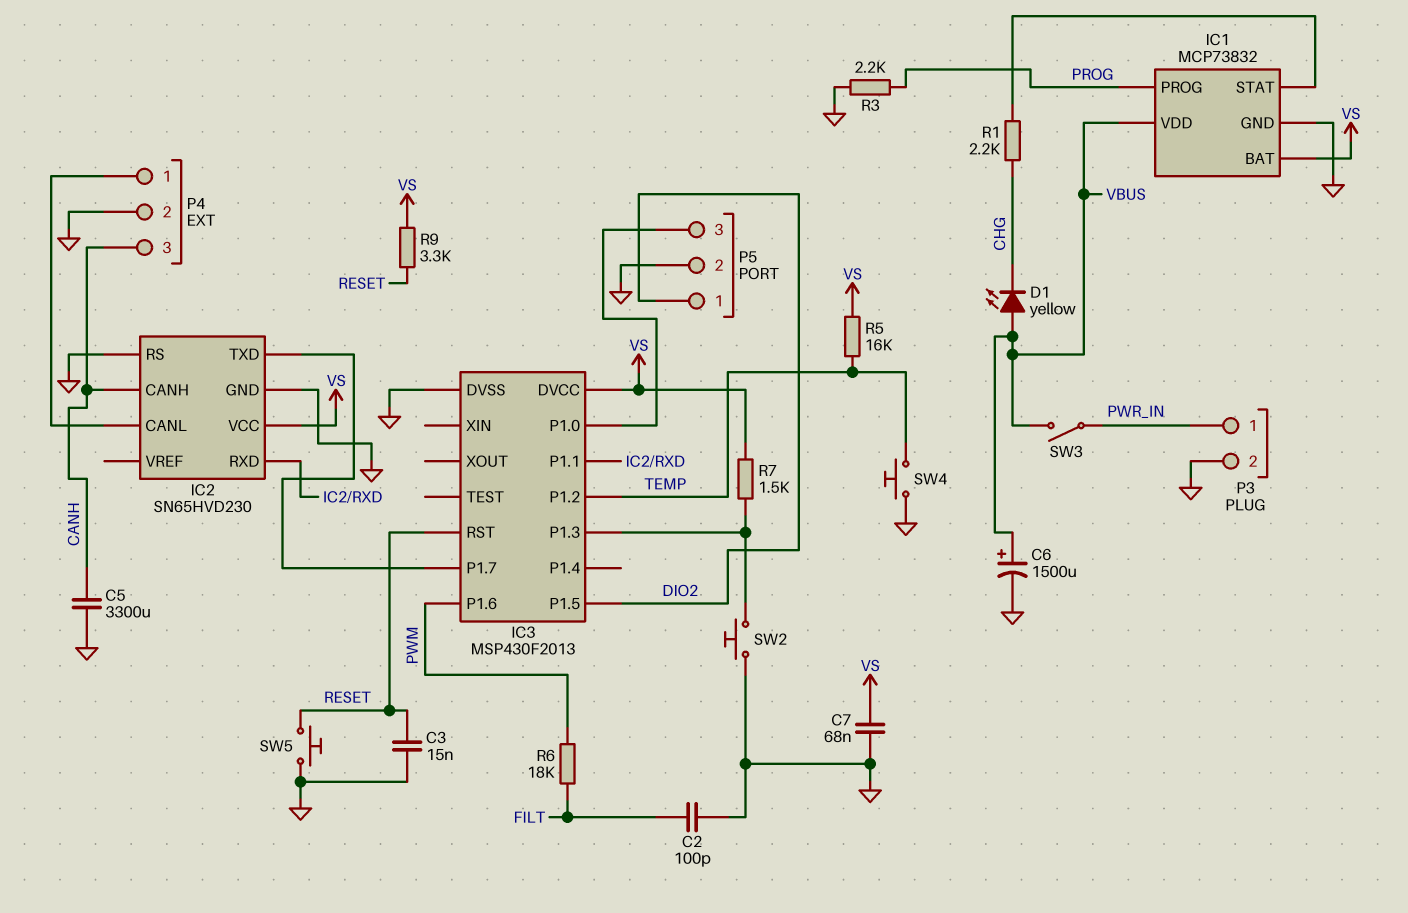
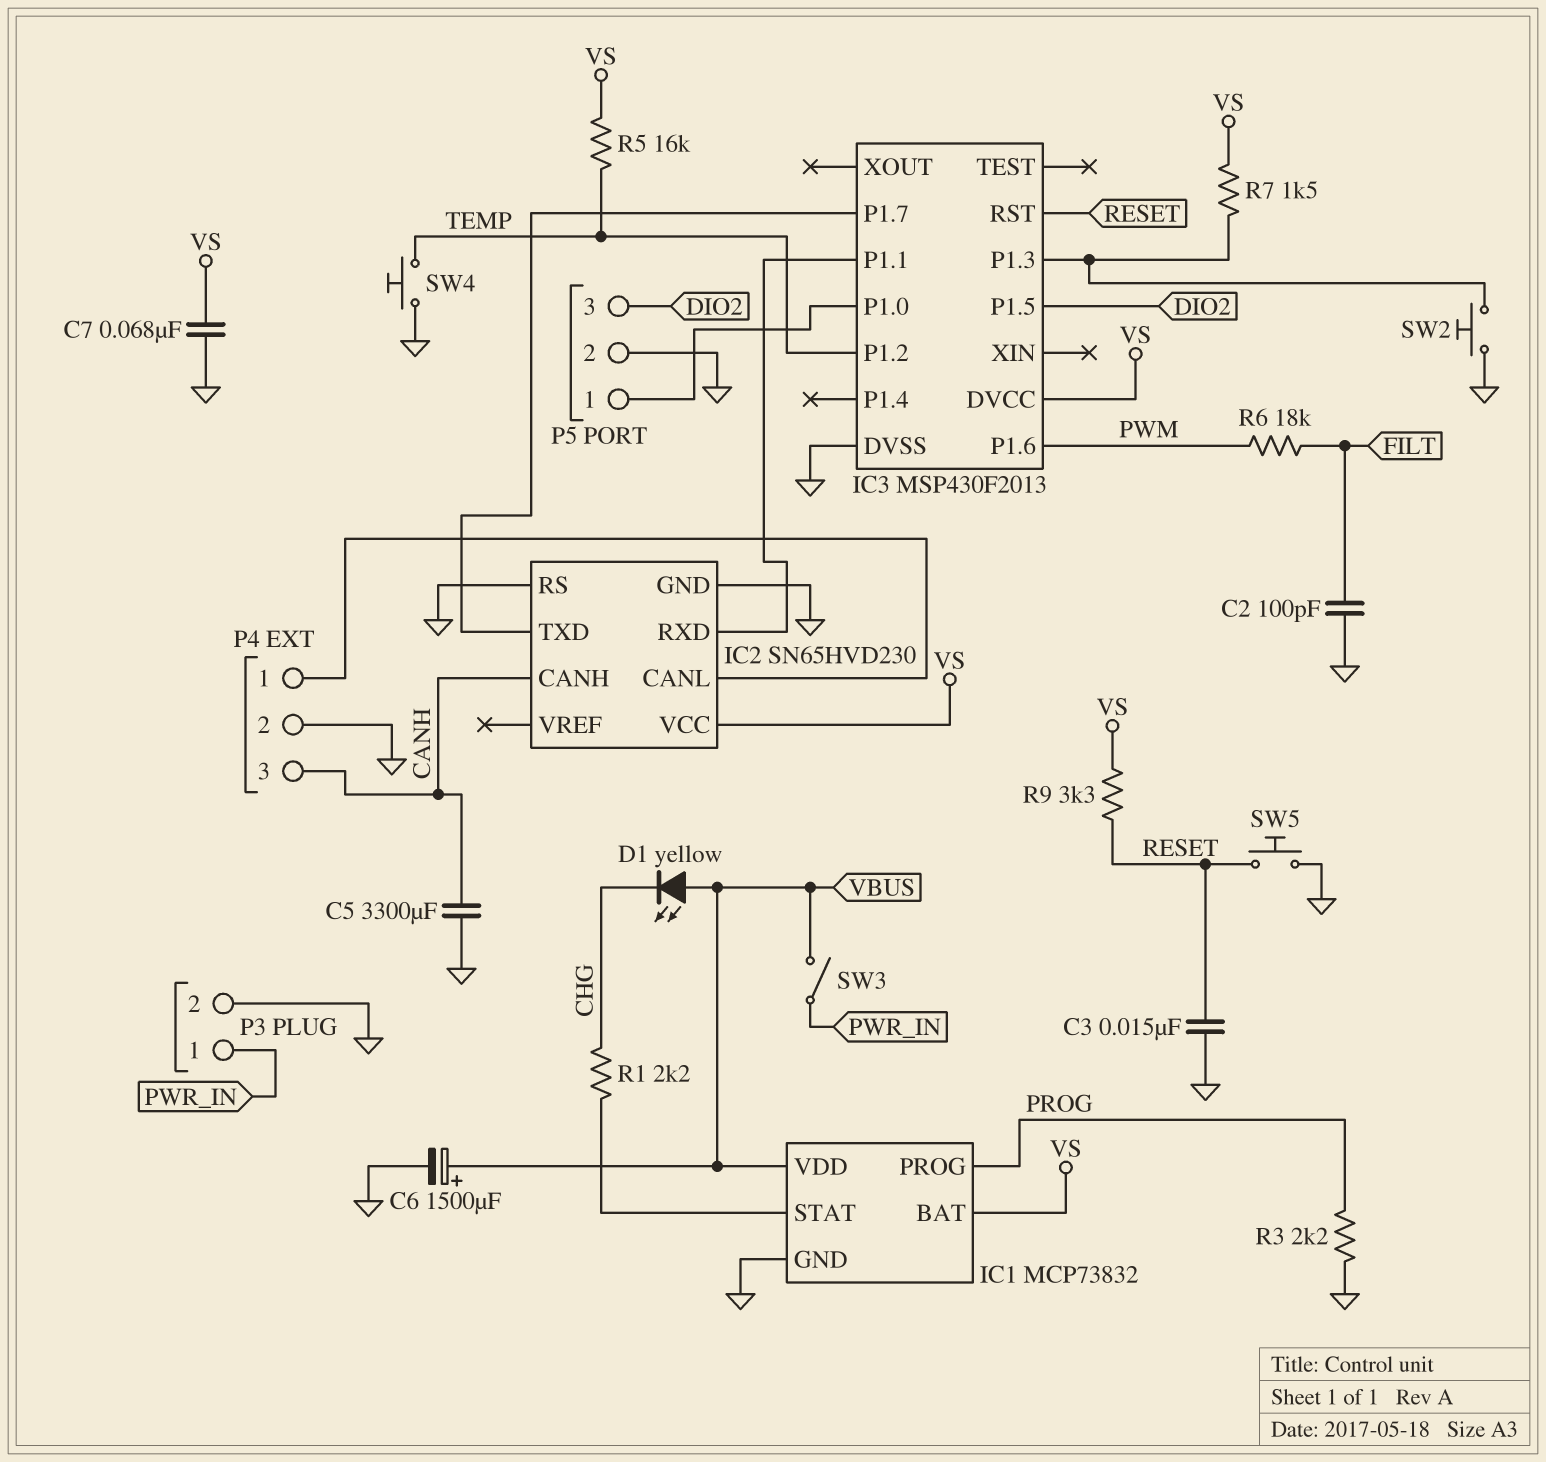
P5 pin 1: DIO2 -> IC3/P1.0
P5 pin 3: IC3/P1.0 -> DIO2

